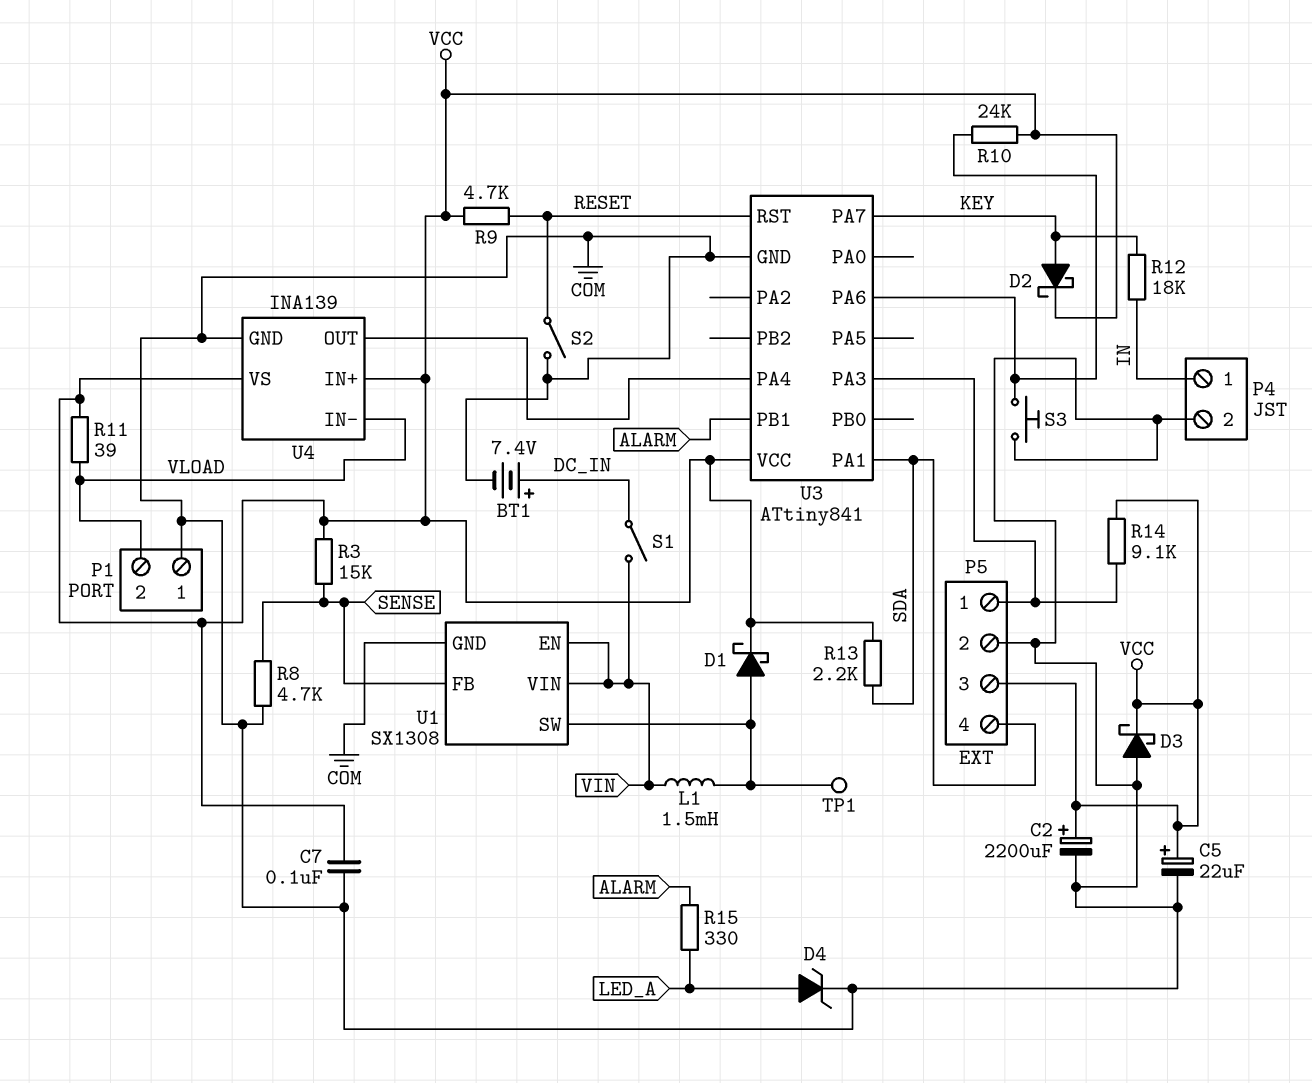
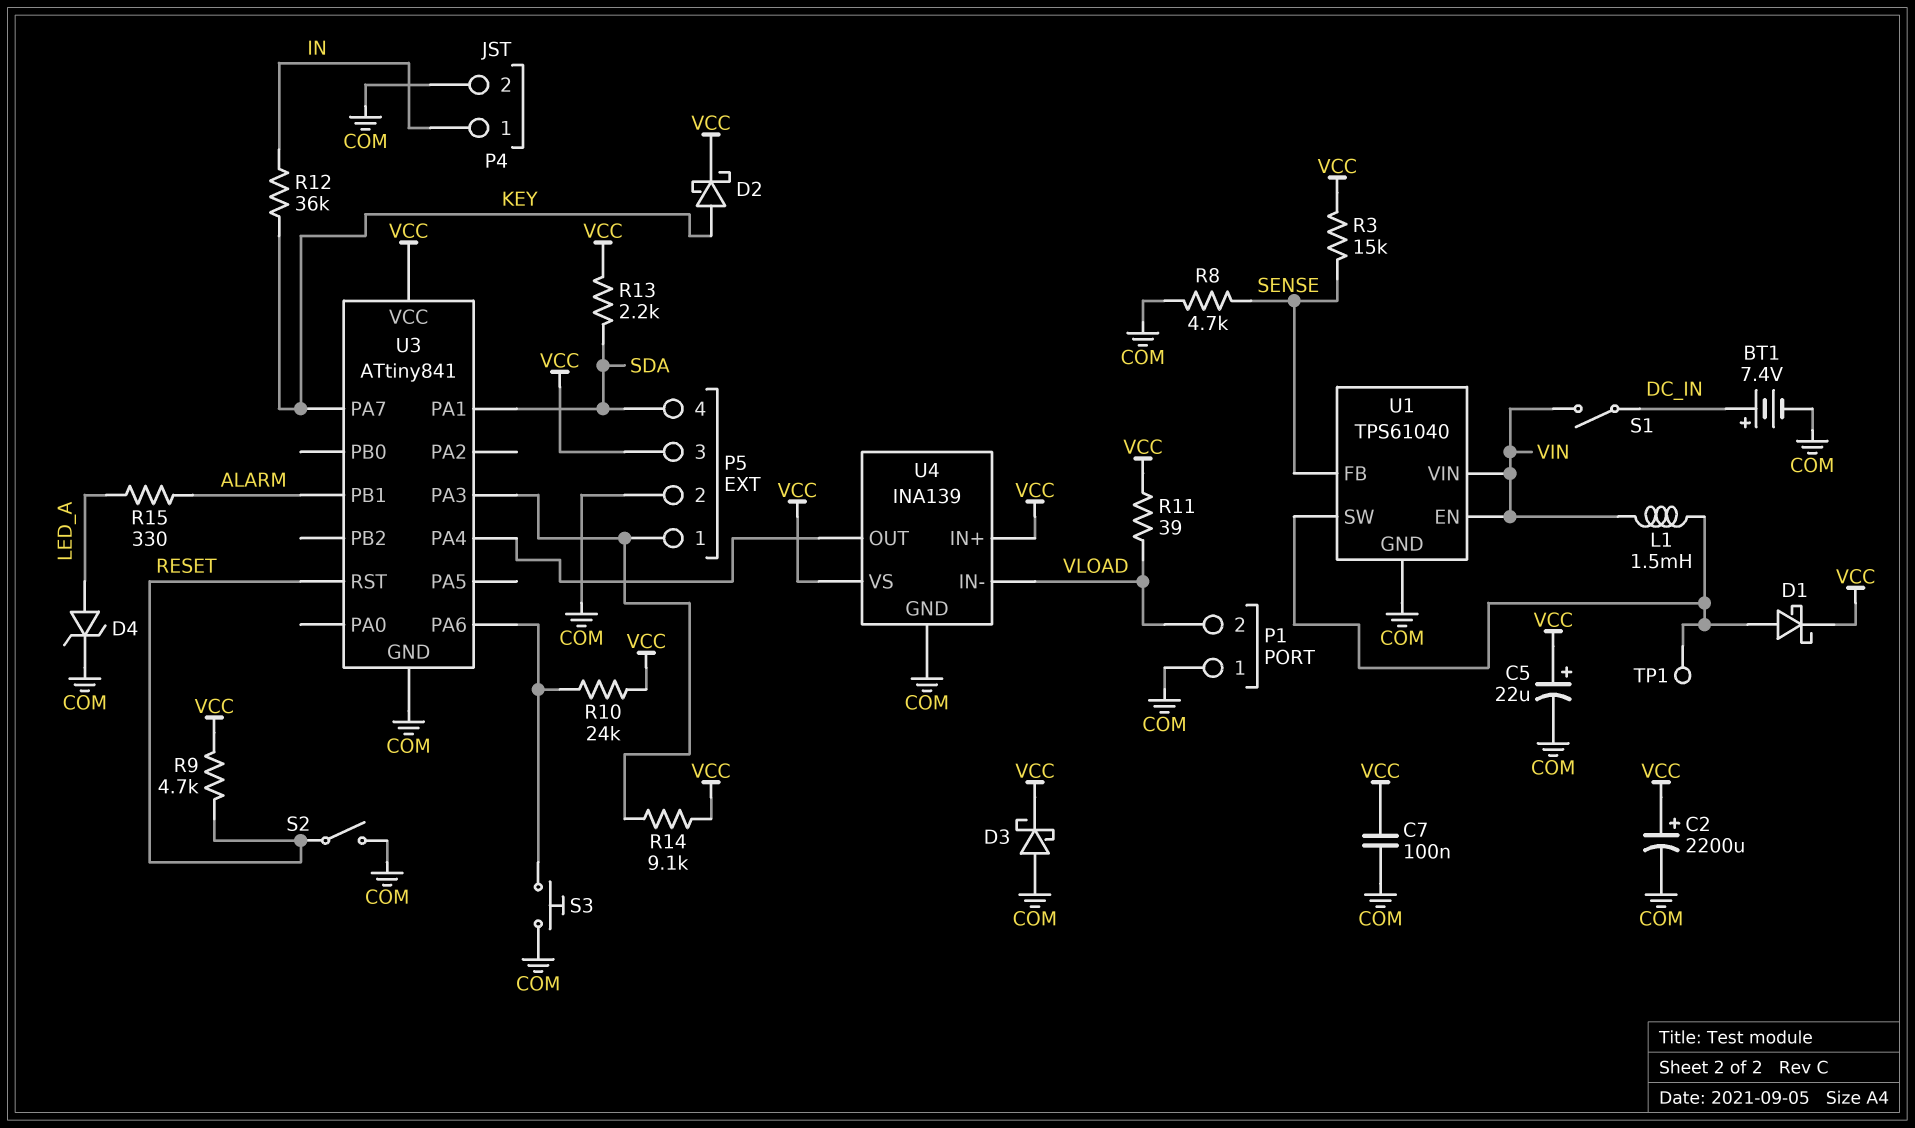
R12: 18k (IN, KEY) -> 36k (IN, KEY)
U1: SX1308 -> TPS61040

